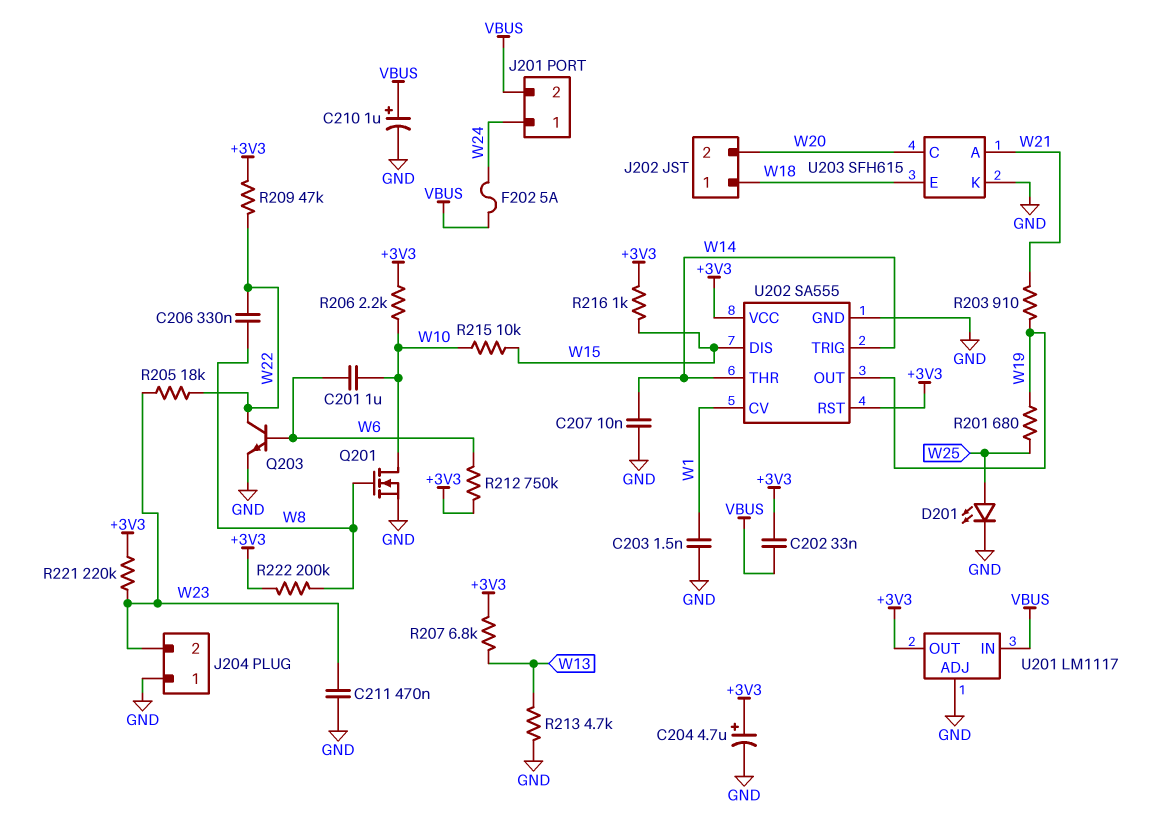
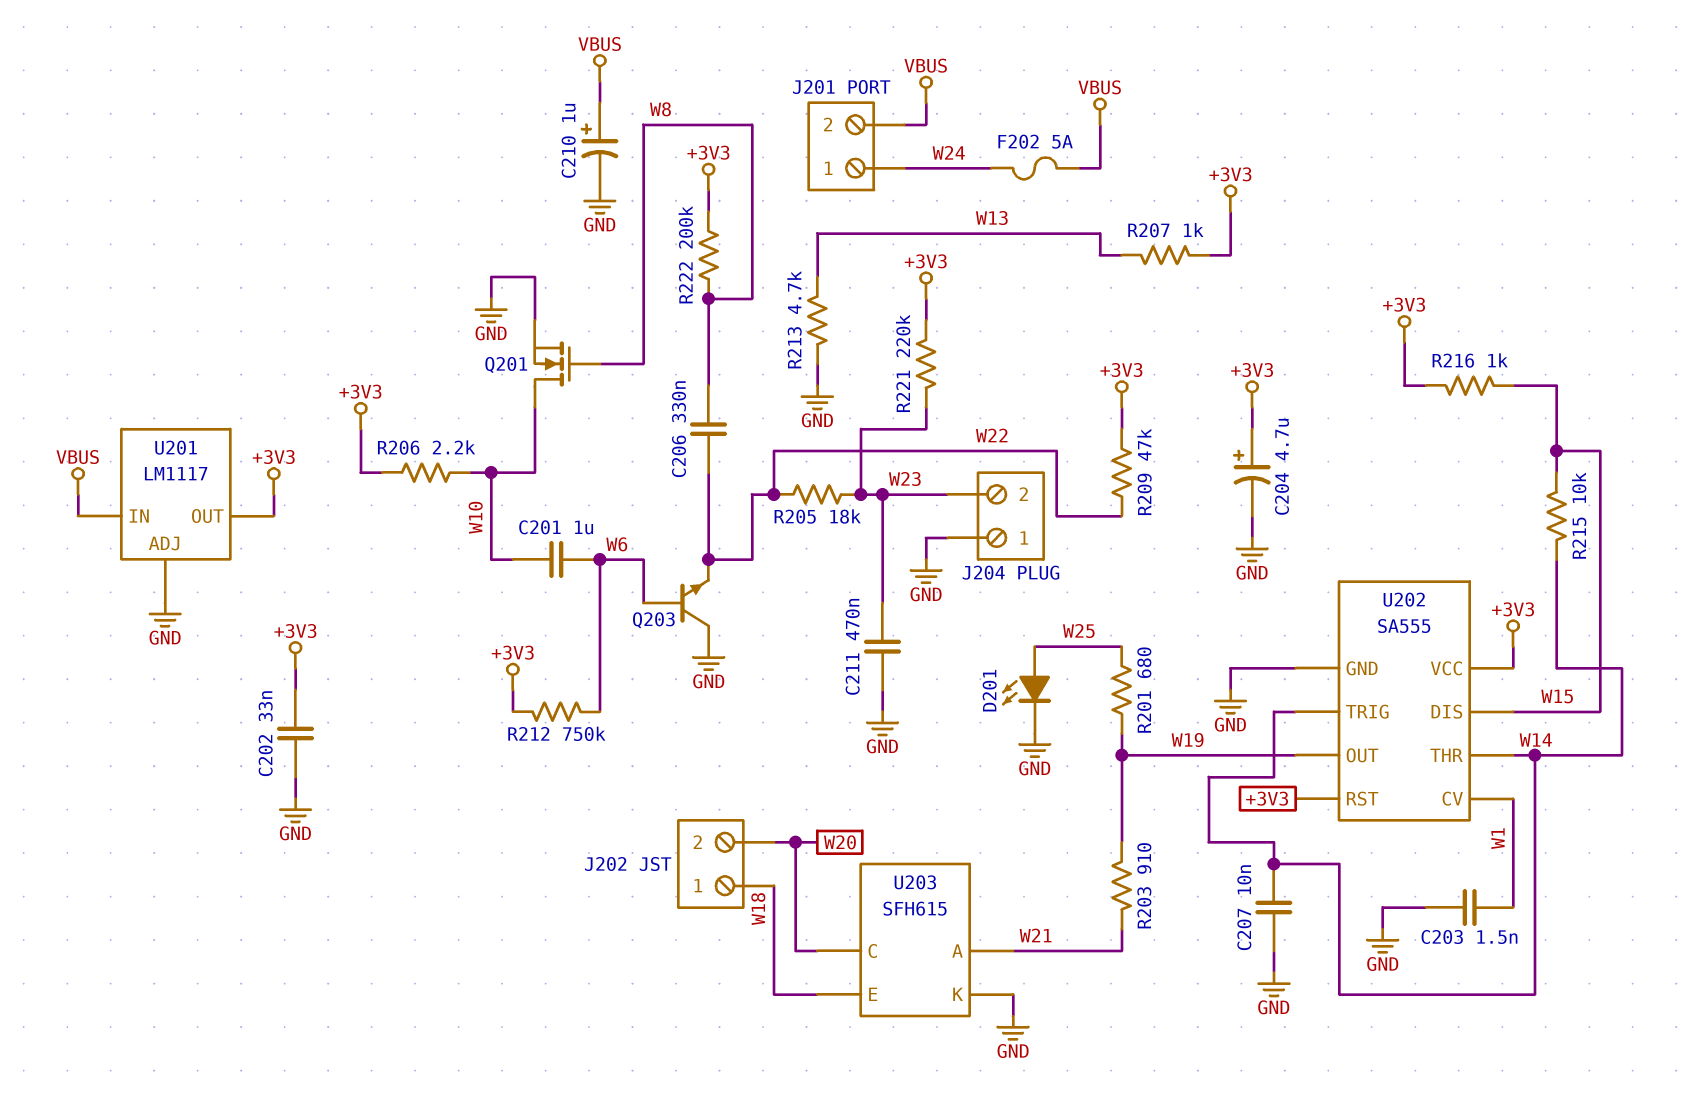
C202: 33nF (+3V3, VBUS) -> 33nF (+3V3, GND)
Q203: NPN (B W6, C W22, E GND) -> NPN (B W6, C GND, E W22)
R207: 6.8k (+3V3, W13) -> 1k (+3V3, W13)
R215: 10k (W10, W15) -> 10k (W14, W15)

